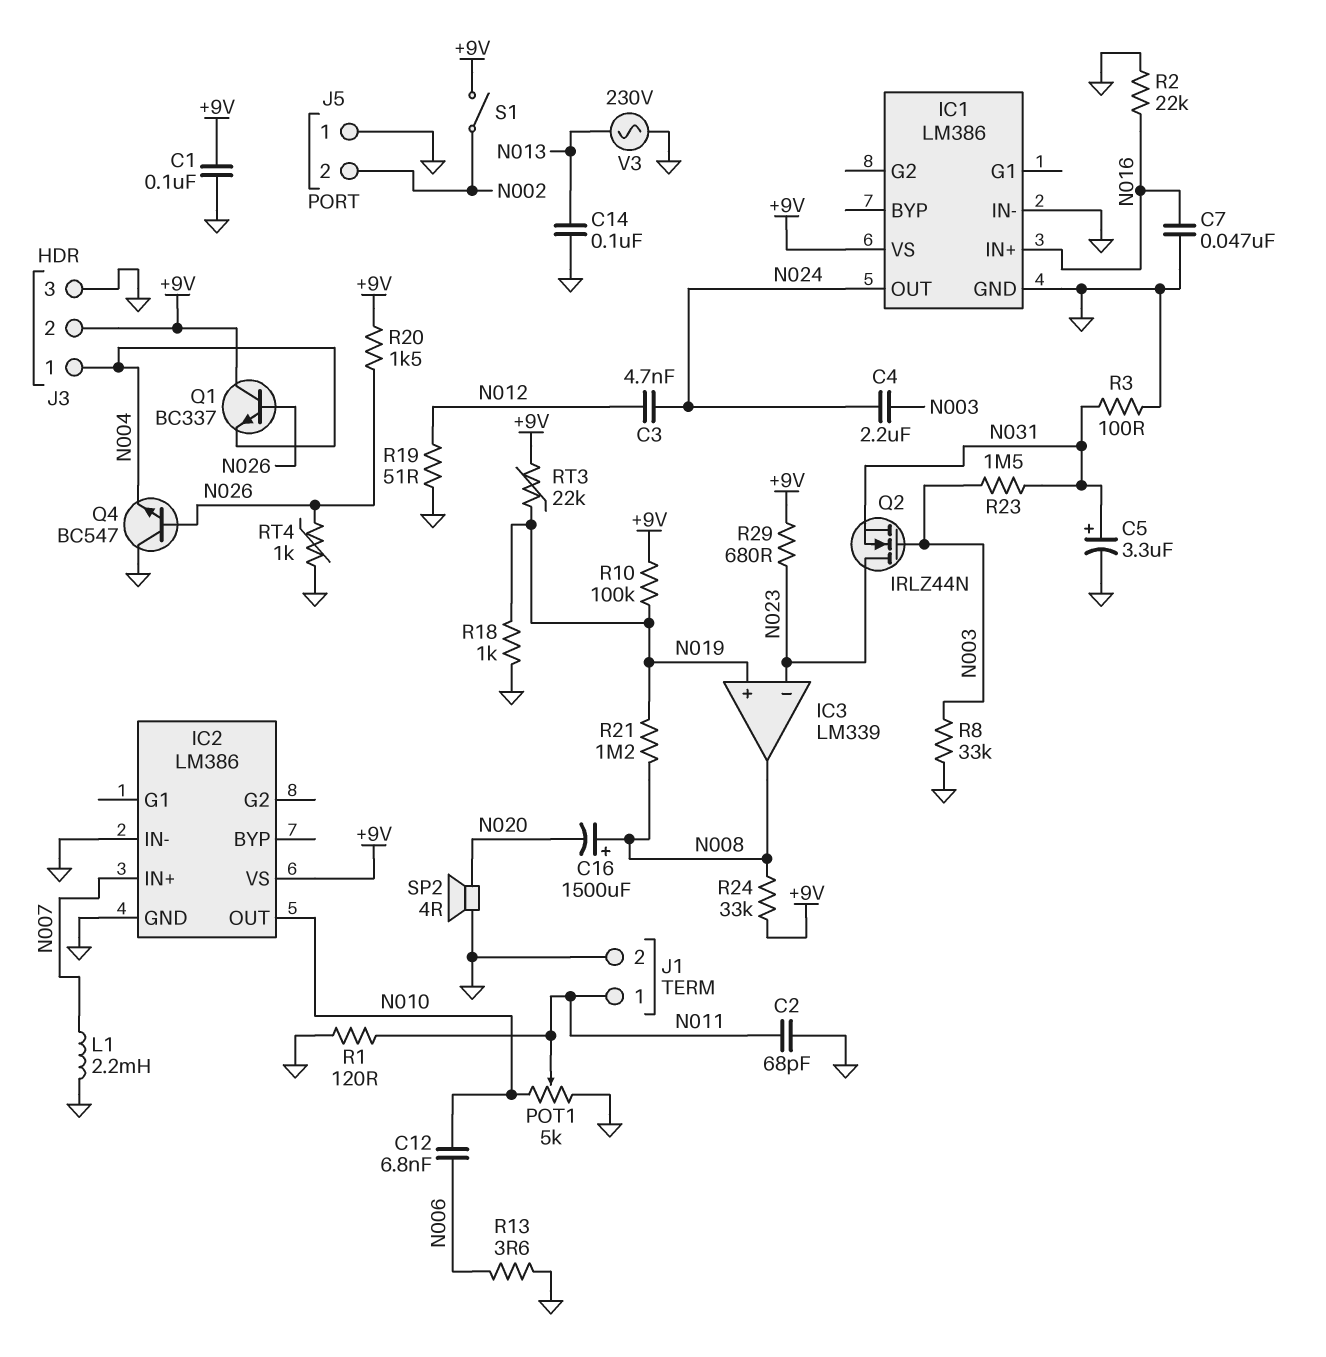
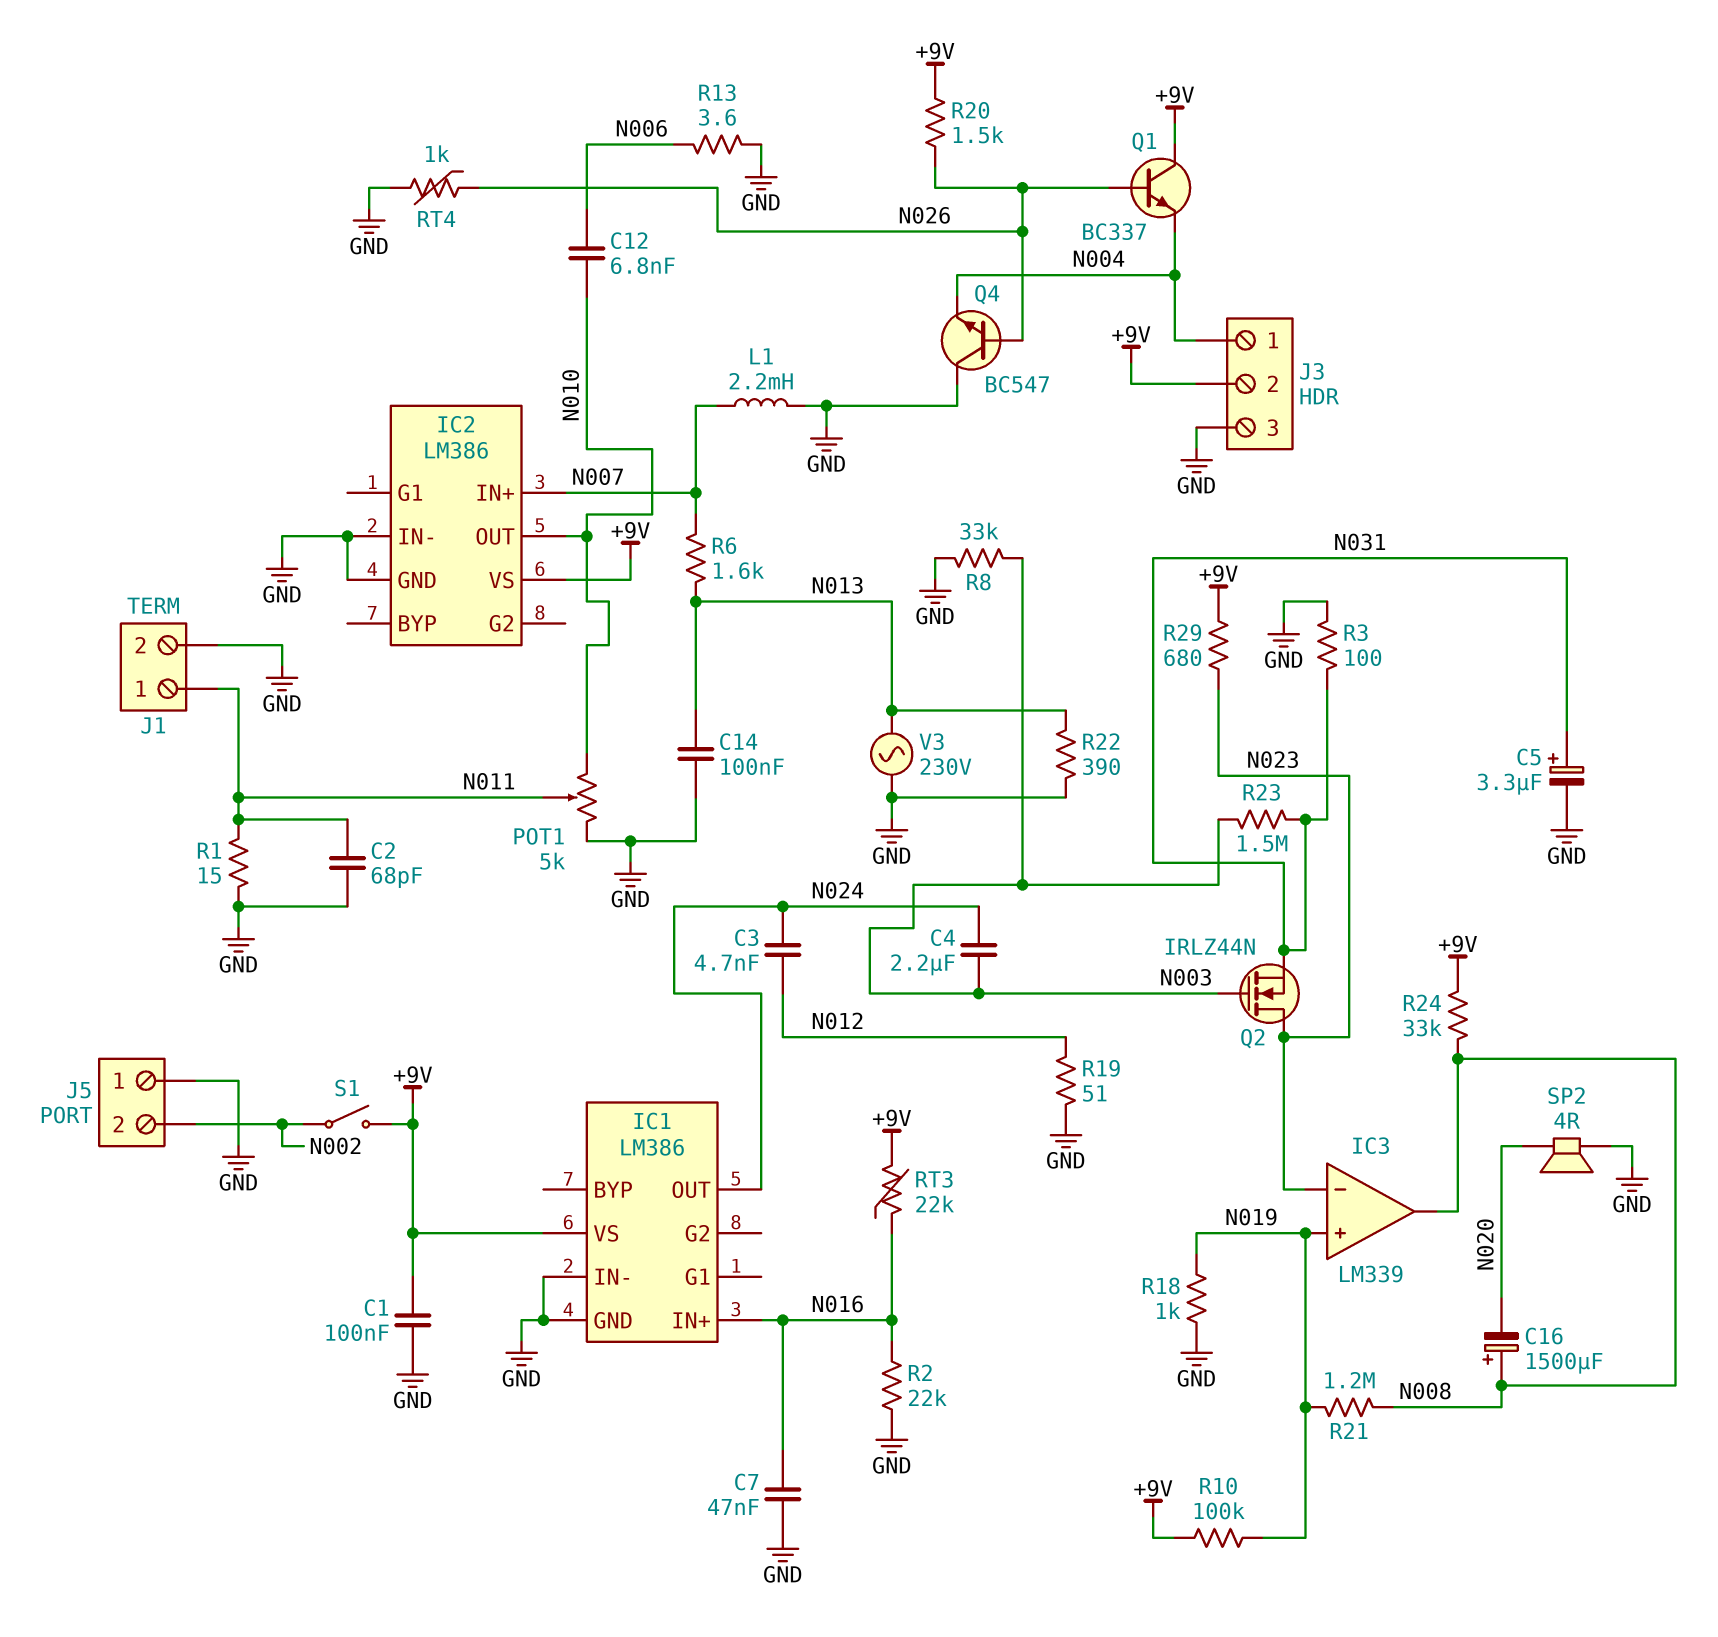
R1: 120 (GND, N011) -> 15 (GND, N011)
R6: none -> 1.6k (N007, N013)
R22: none -> 390 (GND, N013)
RT3: 22k (+9V, N019) -> 22k (+9V, N016)

